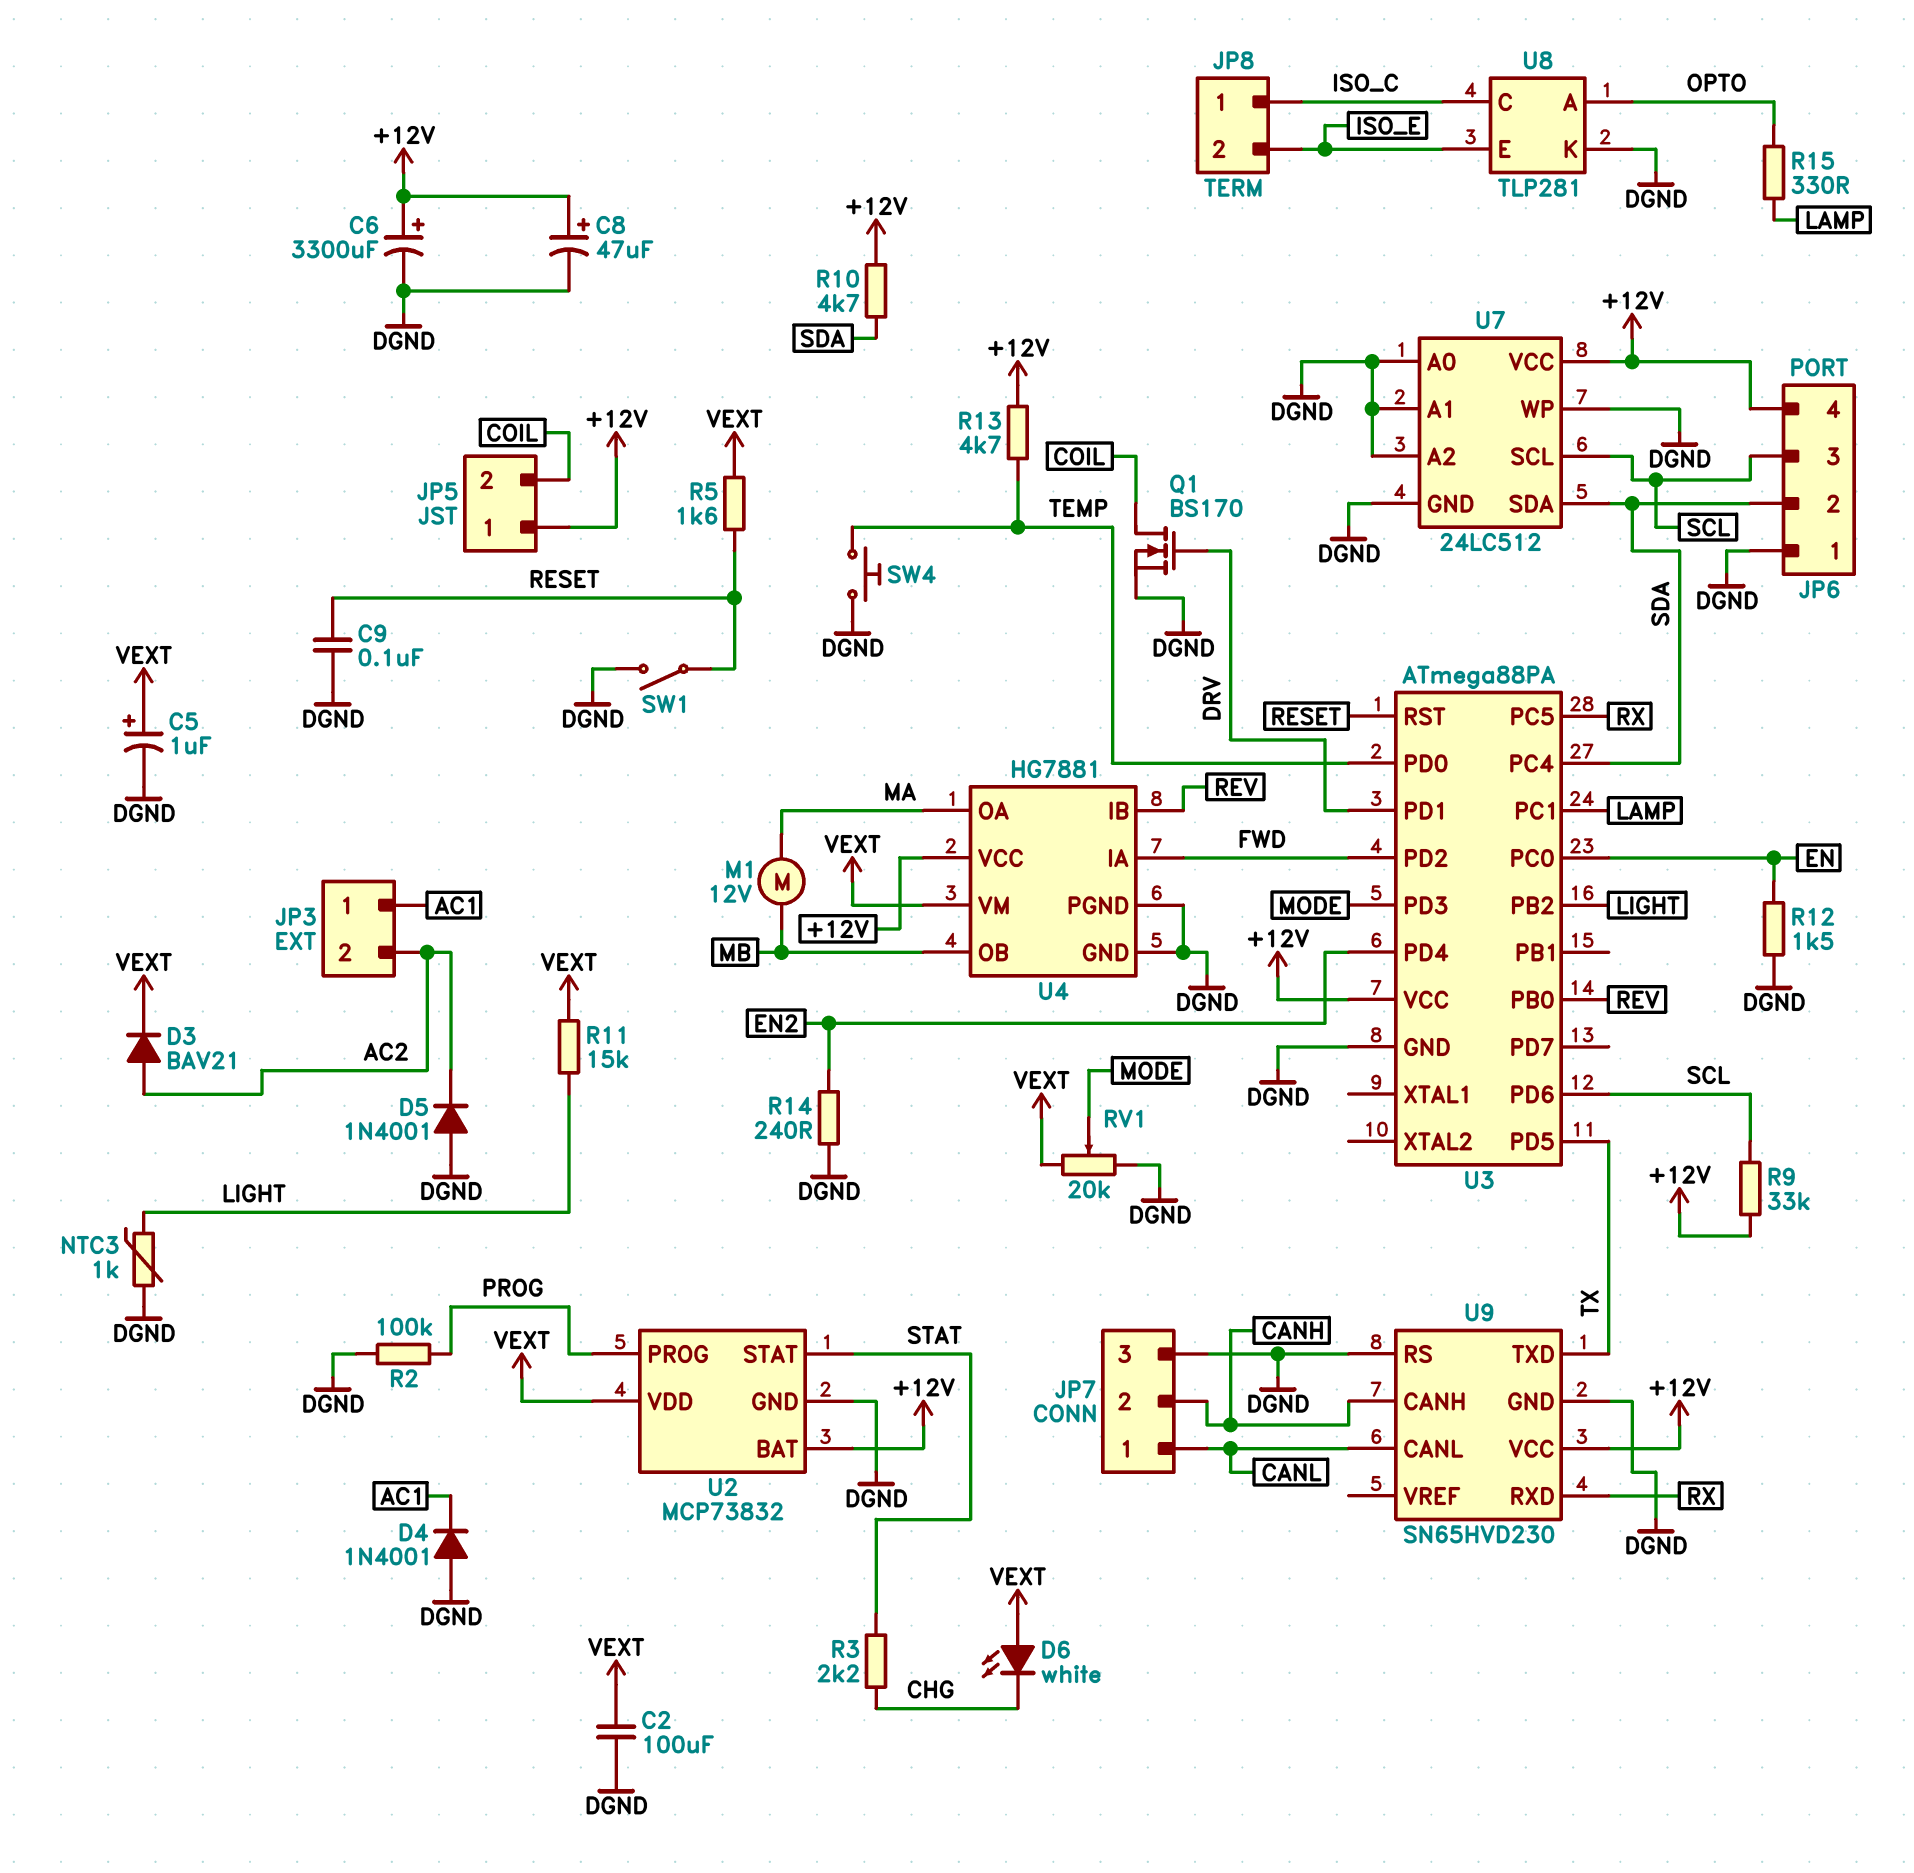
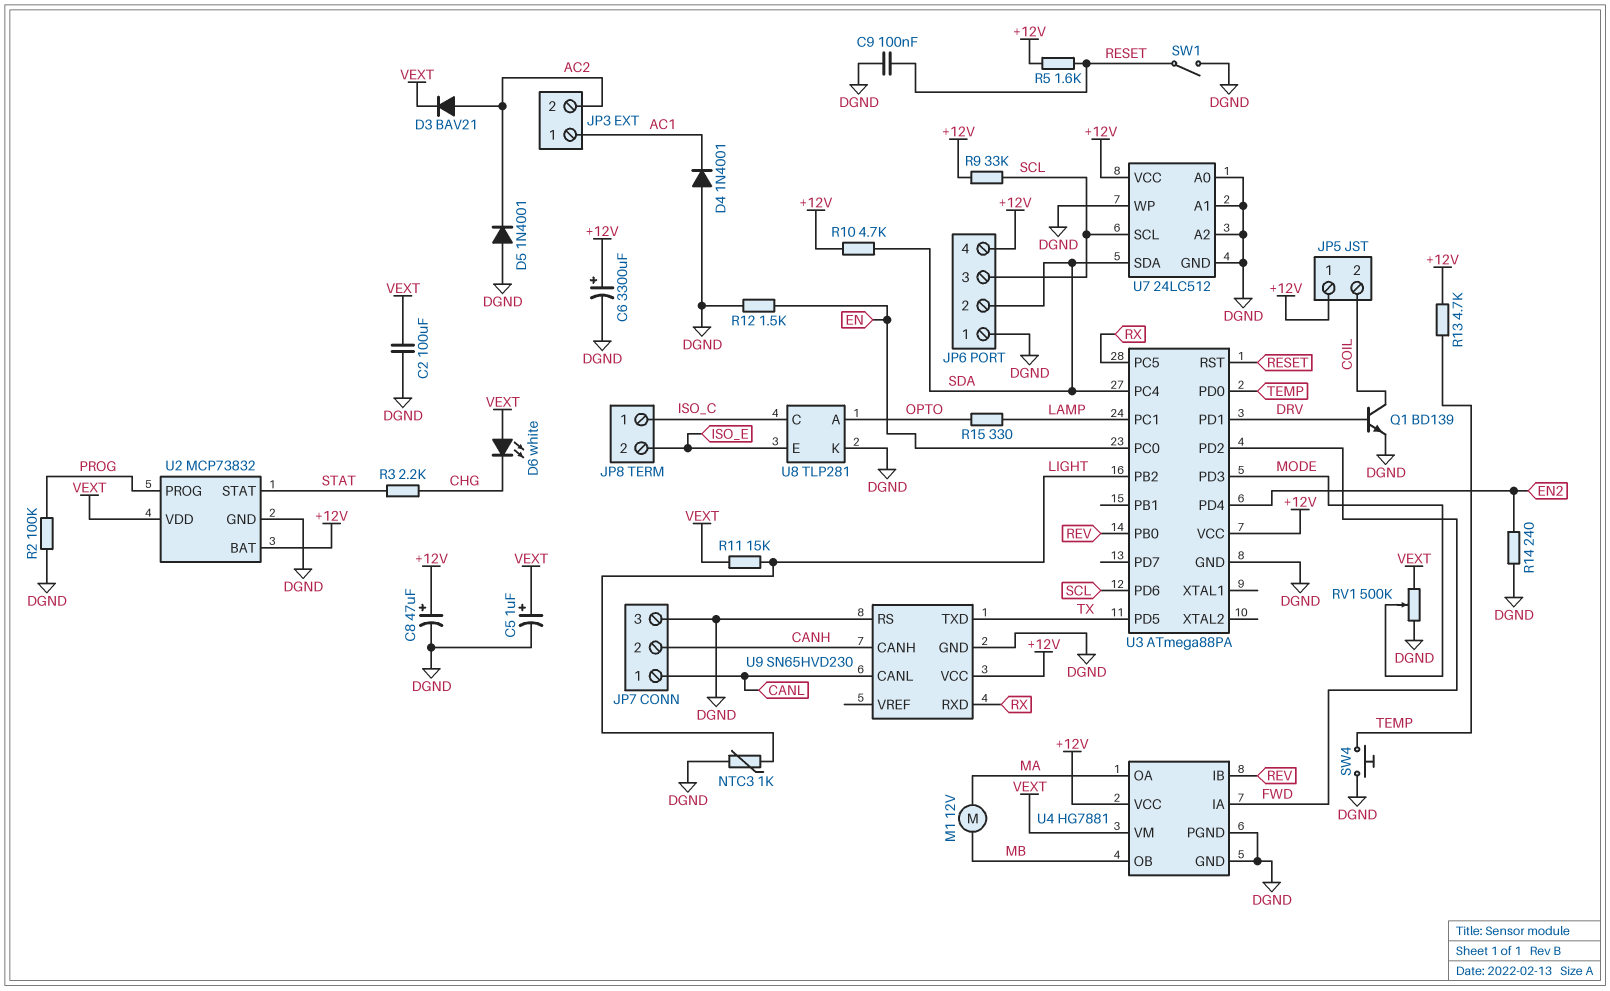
Q1: NMOS BS170 (G DRV, D COIL, S DGND) -> NPN BD139 (B DRV, C COIL, E DGND)
R5: 1.6k (RESET, VEXT) -> 1.6k (+12V, RESET)
RV1: 20k (DGND, VEXT, wiper MODE) -> 500k (DGND, VEXT, wiper MODE)

